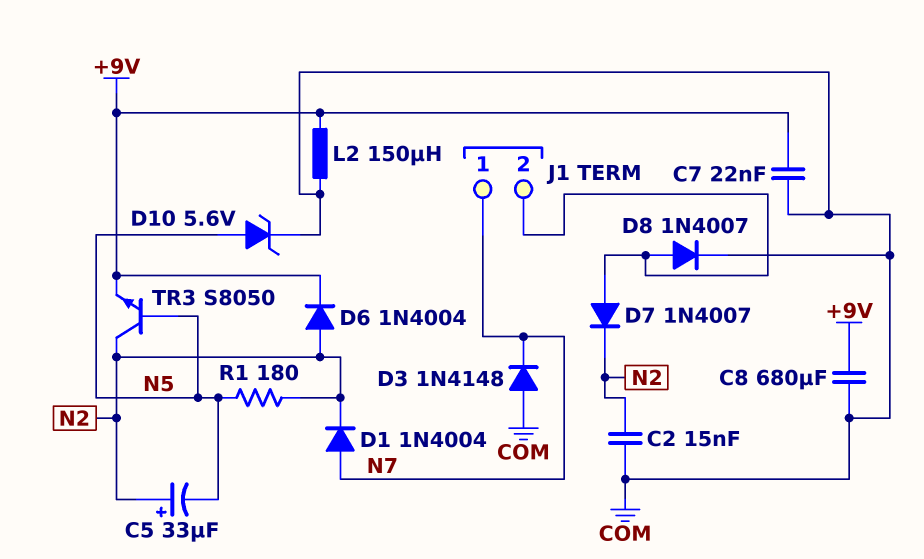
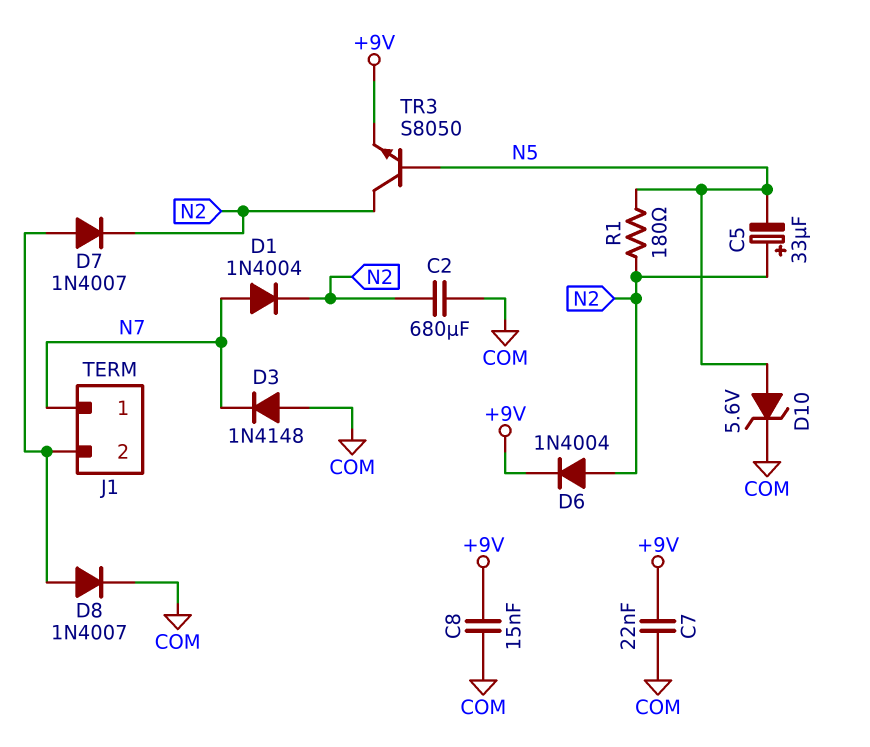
C2: 15nF (COM, N2) -> 680uF (COM, N2)
C8: 680uF (+9V, COM) -> 15nF (+9V, COM)
L2: 150uH (+9V, COM) -> none

